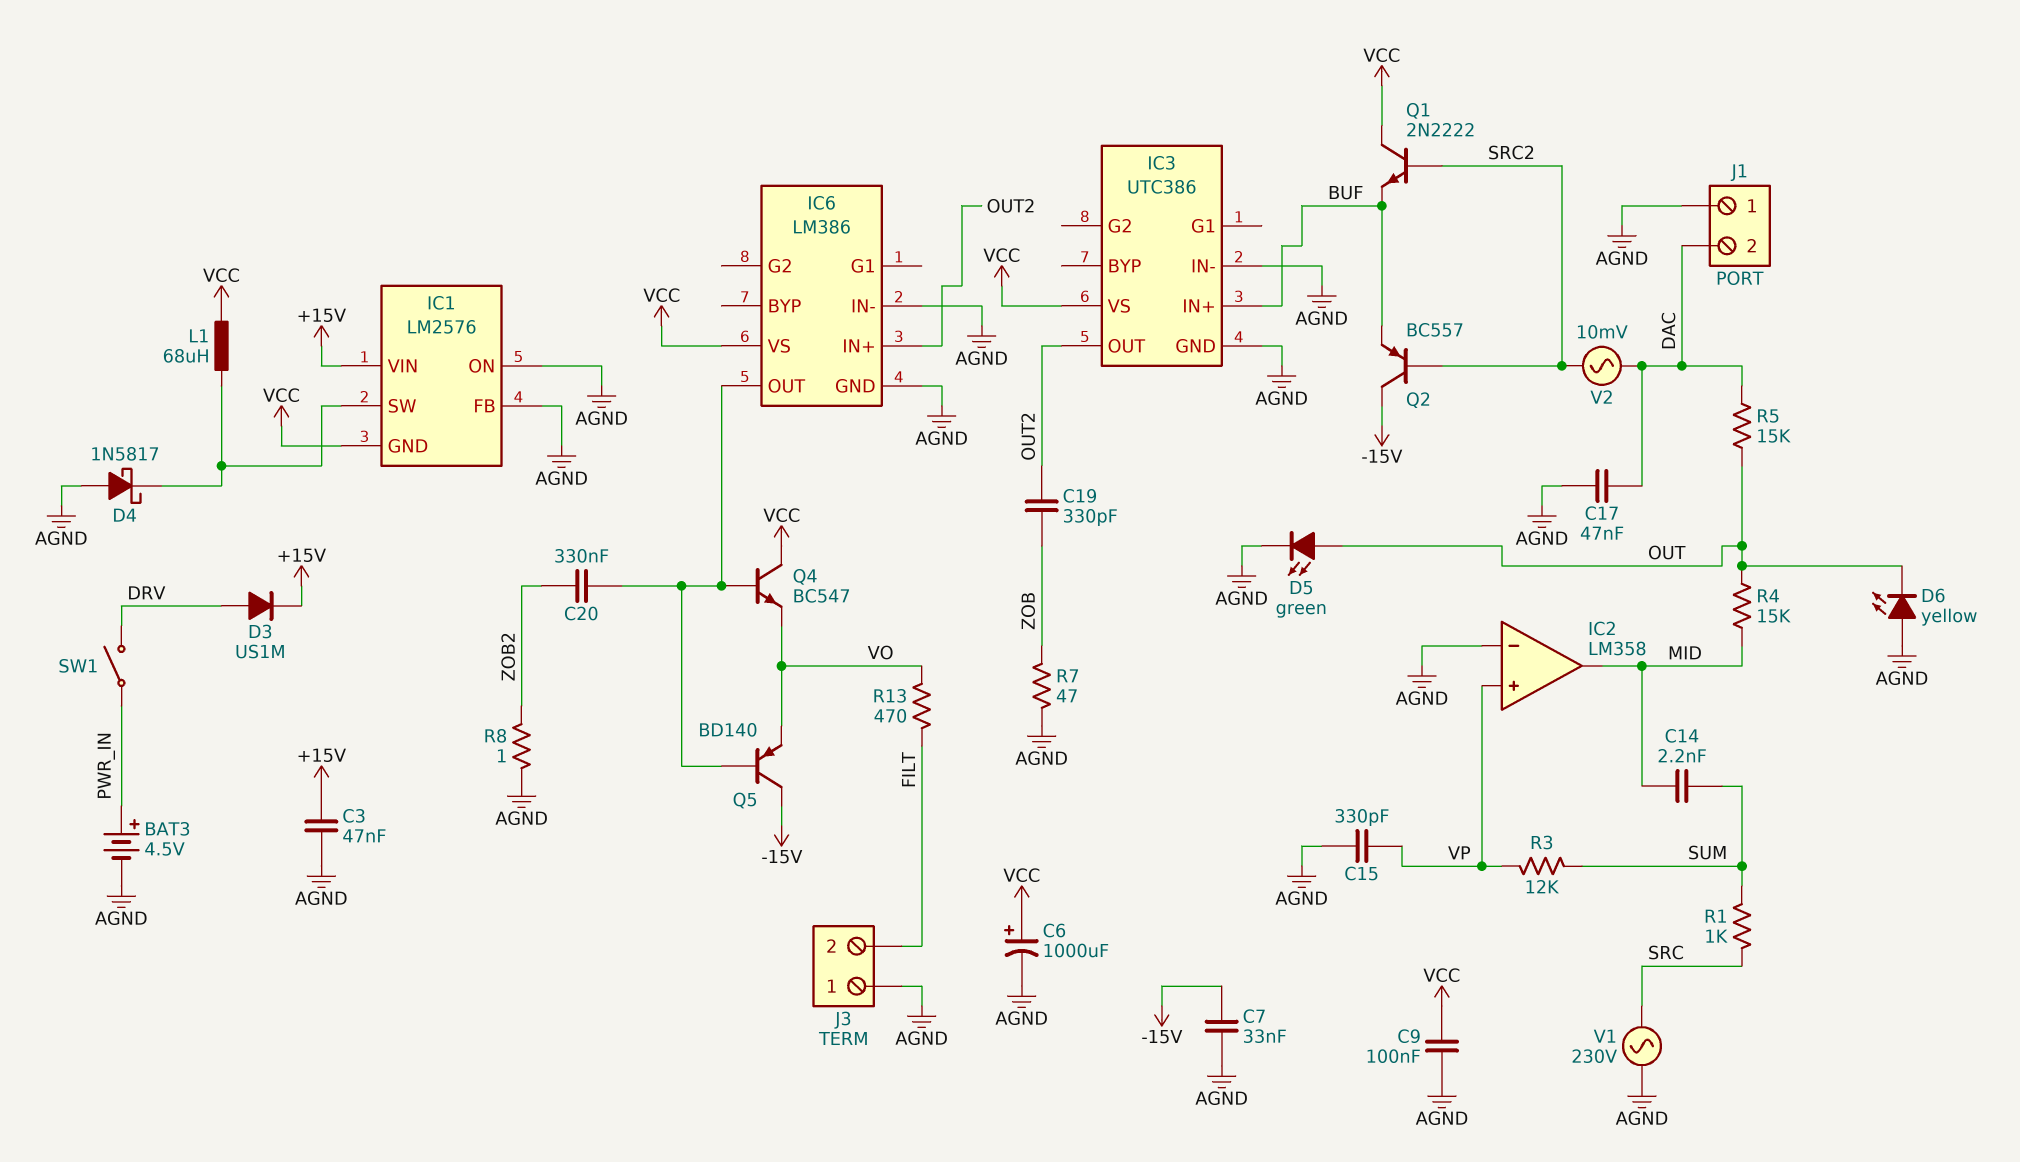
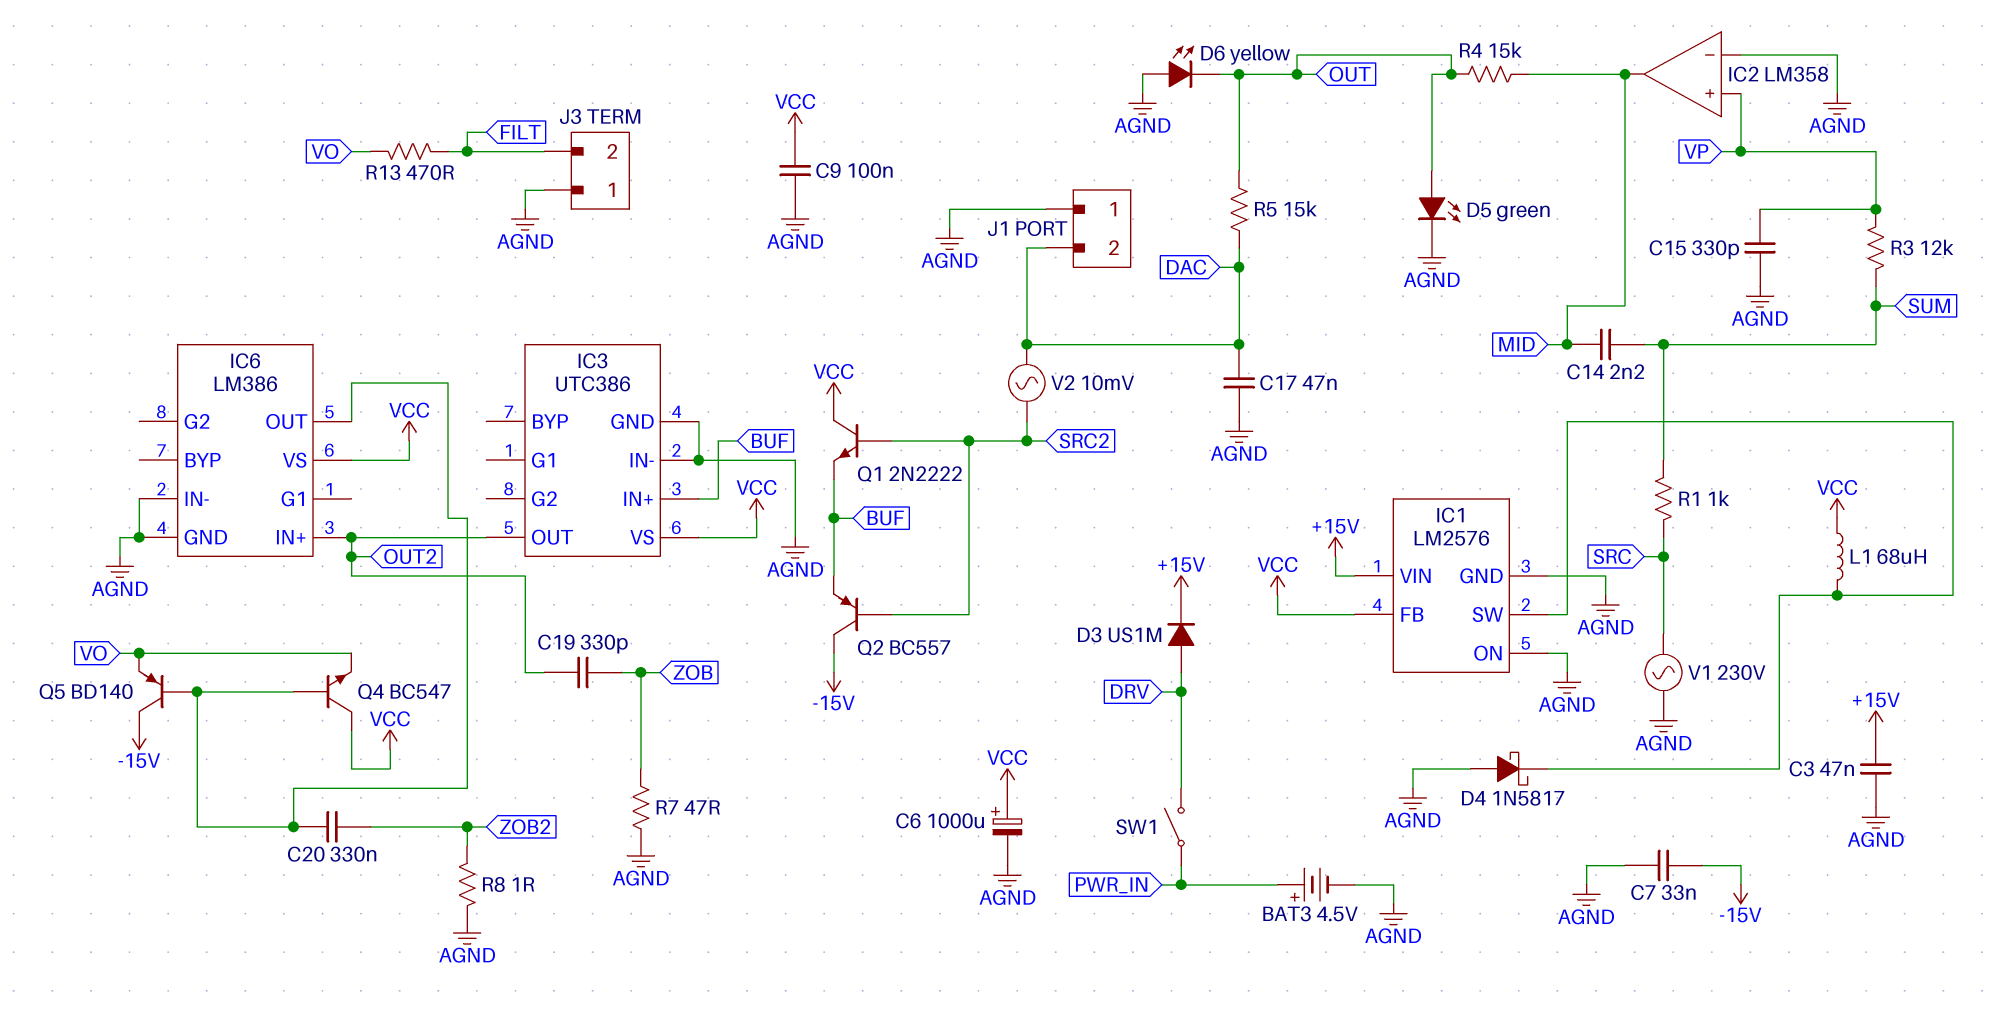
IC1 pin FB: AGND -> VCC
IC1 pin GND: VCC -> AGND

